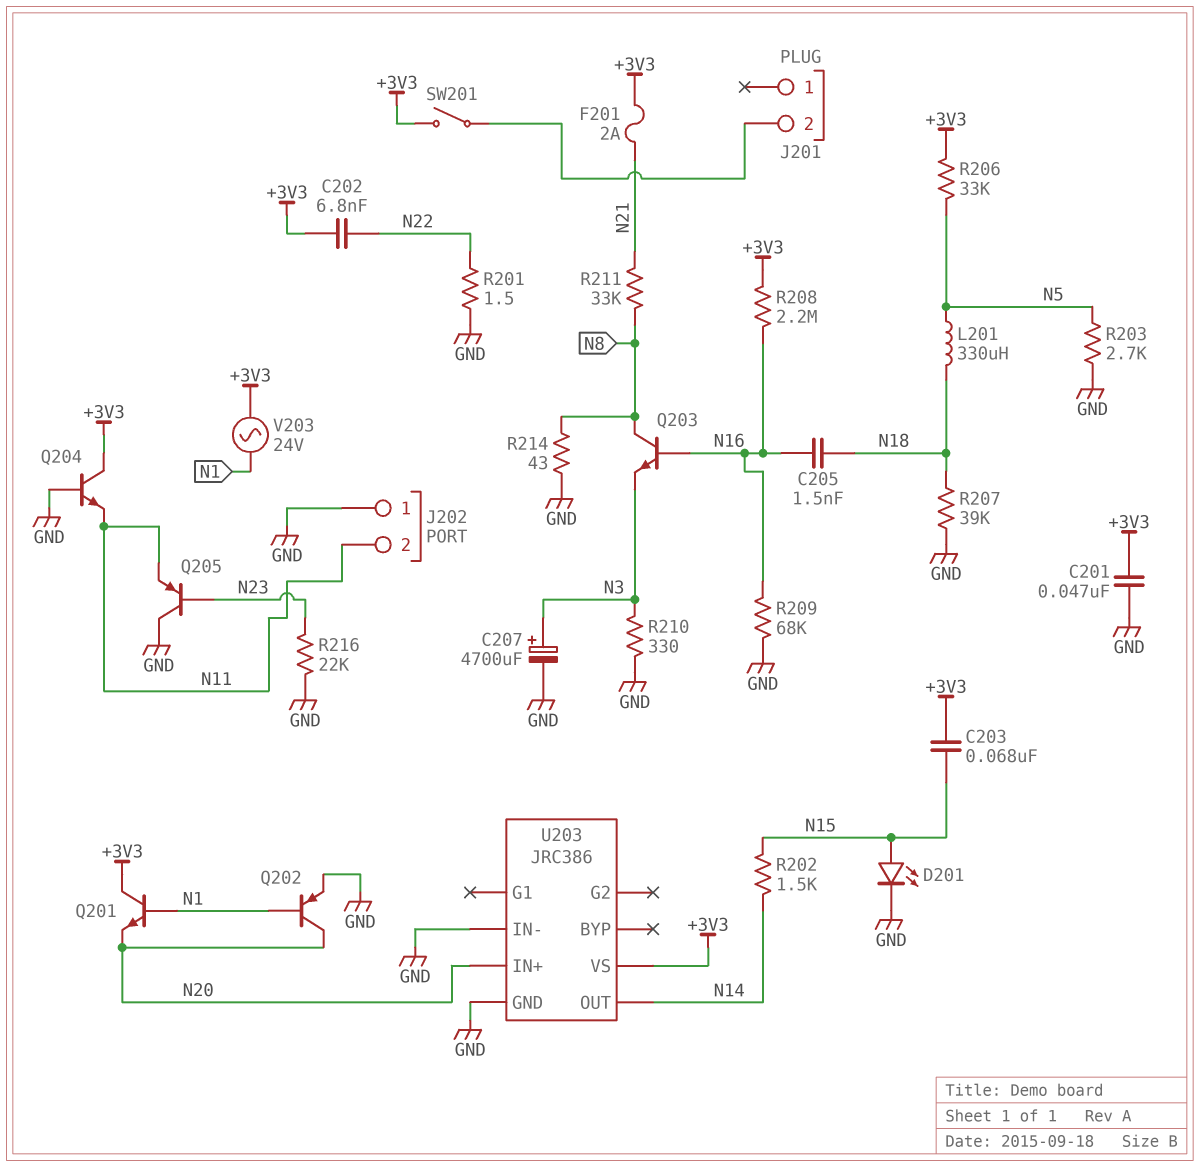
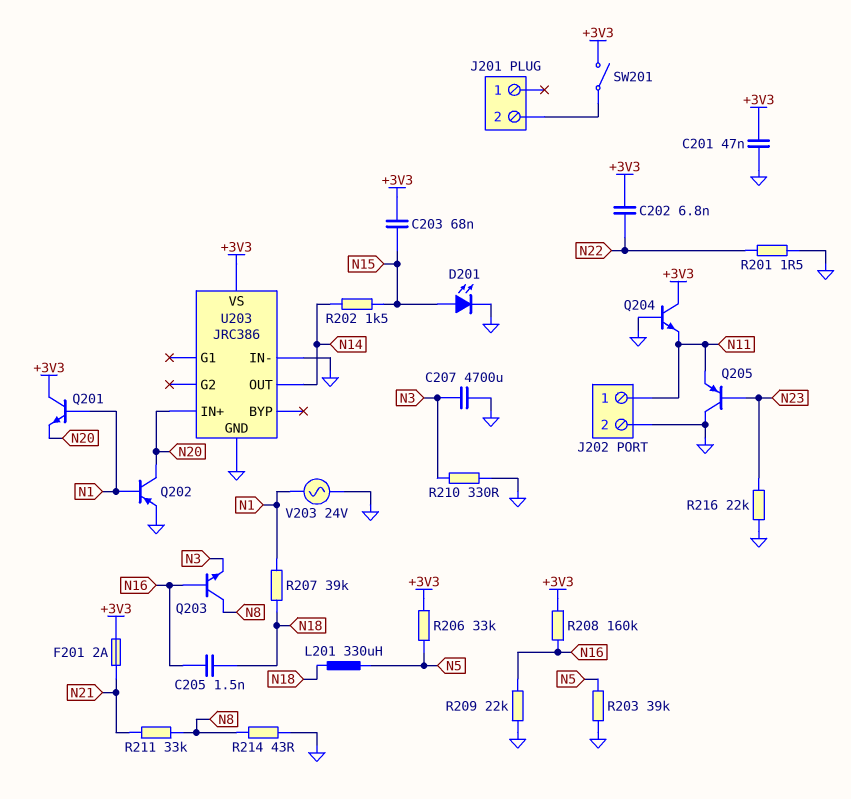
C207: 4700uF (plus N3, minus GND) -> 4700uF (GND, N3)
J202 pin 1: GND -> N11
J202 pin 2: N11 -> GND
R203: 2.7k (GND, N5) -> 39k (GND, N5)
R207: 39k (GND, N18) -> 39k (N1, N18)
R208: 2.2M (+3V3, N16) -> 160k (+3V3, N16)
R209: 68k (GND, N16) -> 22k (GND, N16)
V203: AC 24V (+3V3, N1) -> AC 24V (GND, N1)

